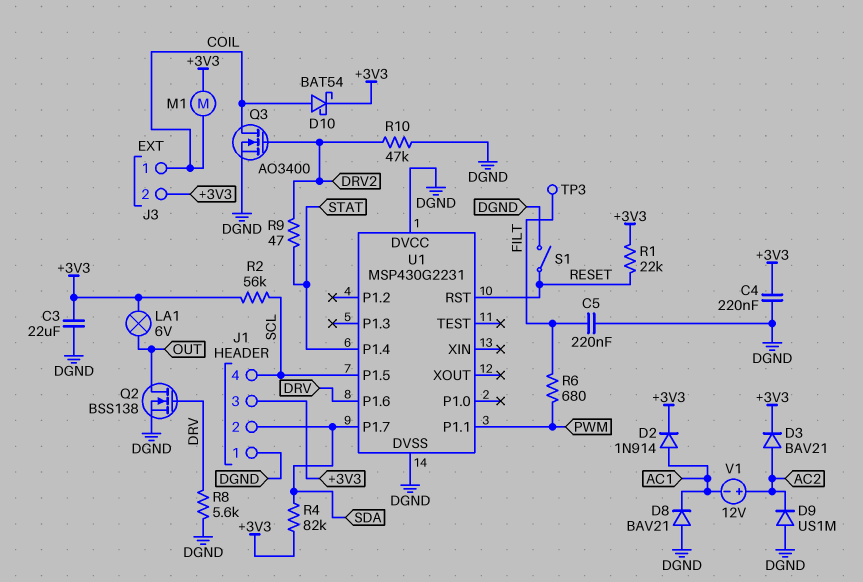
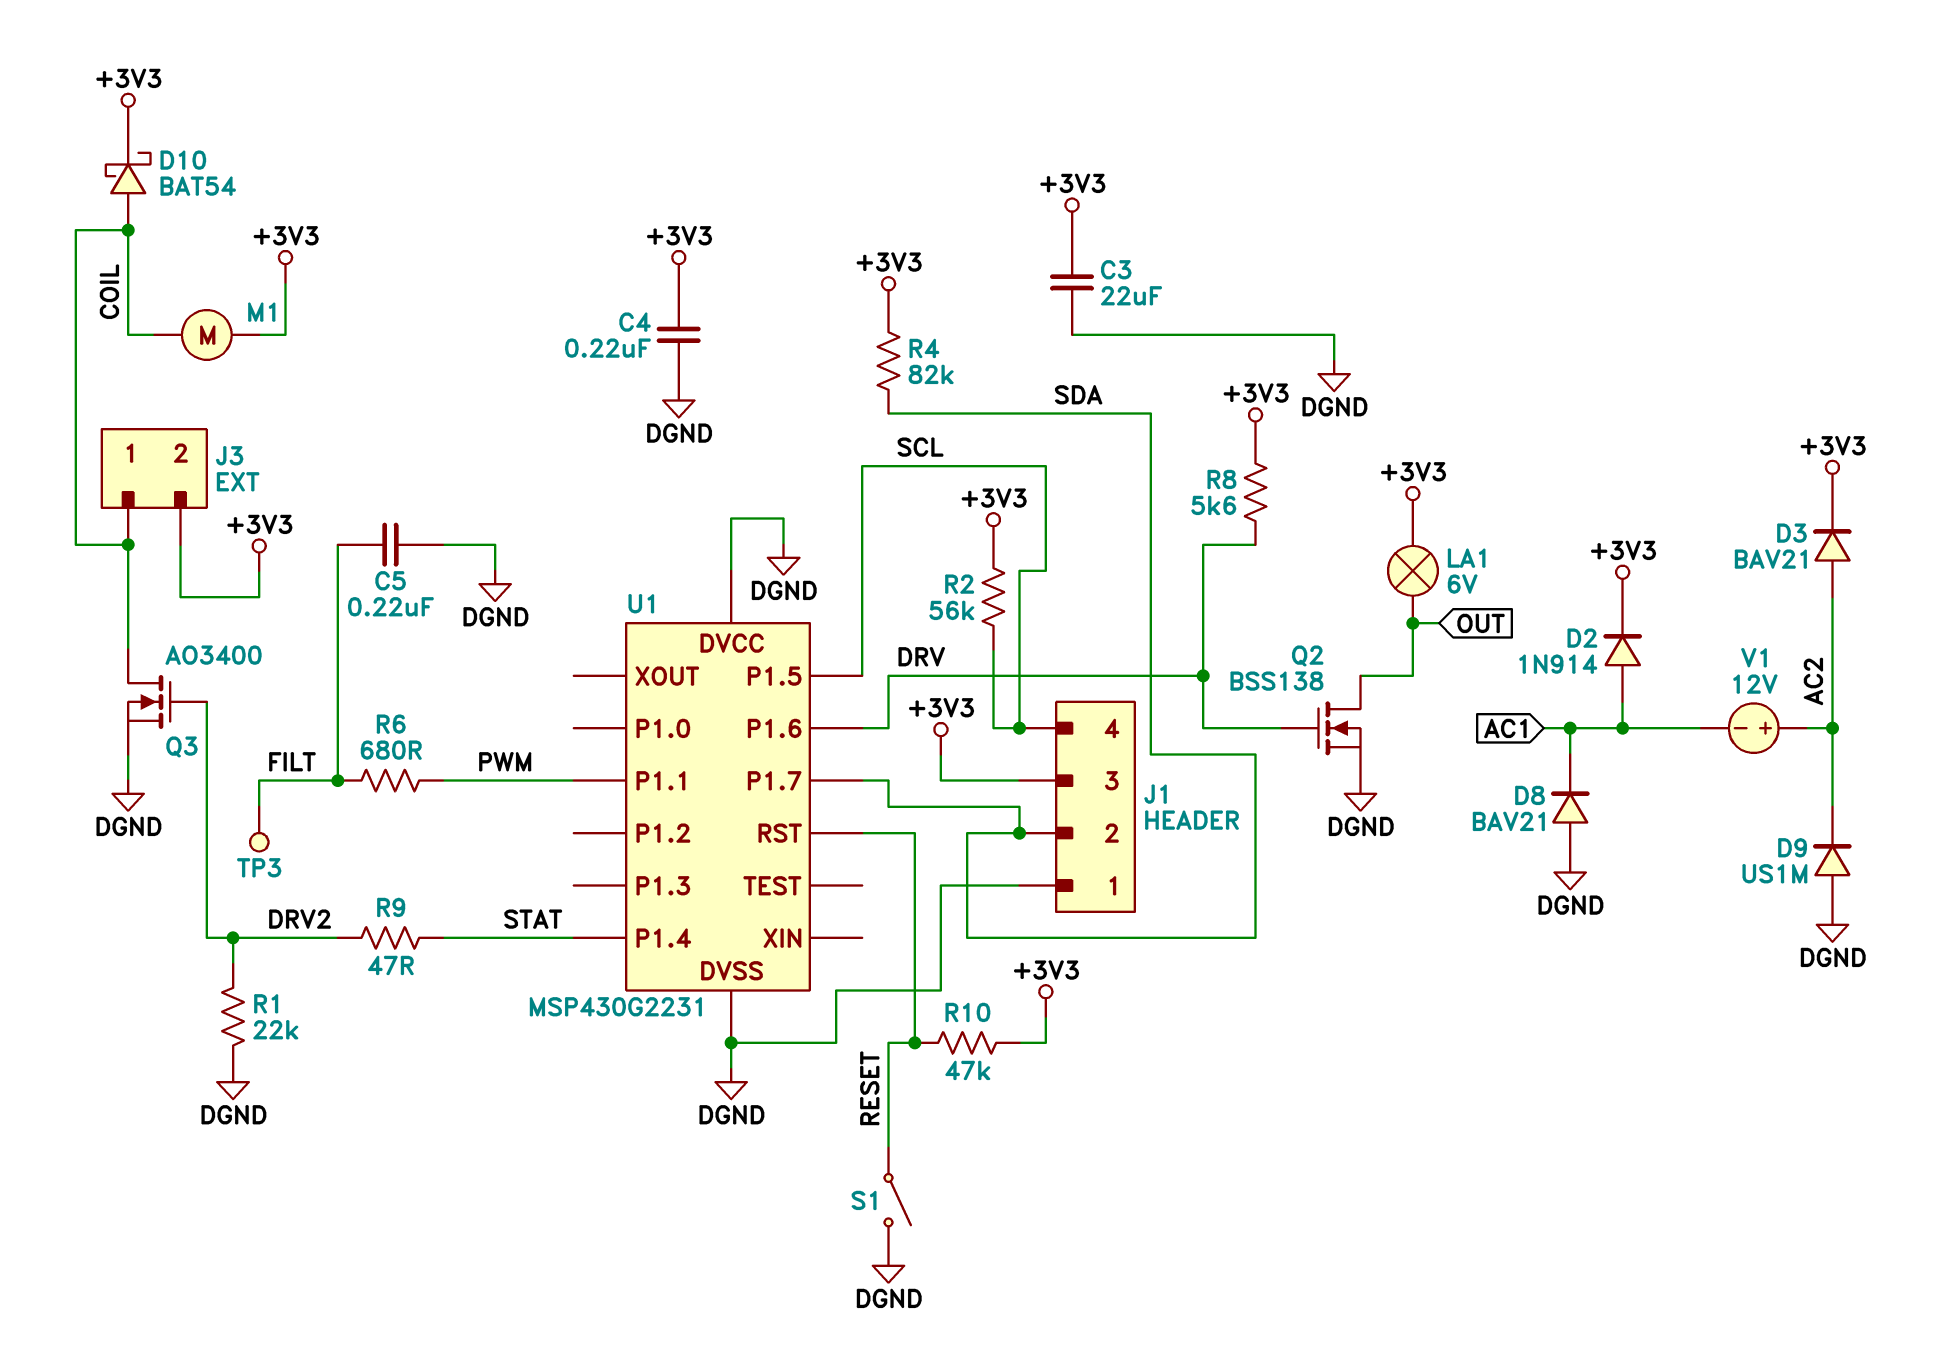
R1: 22k (+3V3, RESET) -> 22k (DGND, DRV2)
R8: 5.6k (DGND, DRV) -> 5.6k (+3V3, DRV)
R10: 47k (DGND, DRV2) -> 47k (+3V3, RESET)

